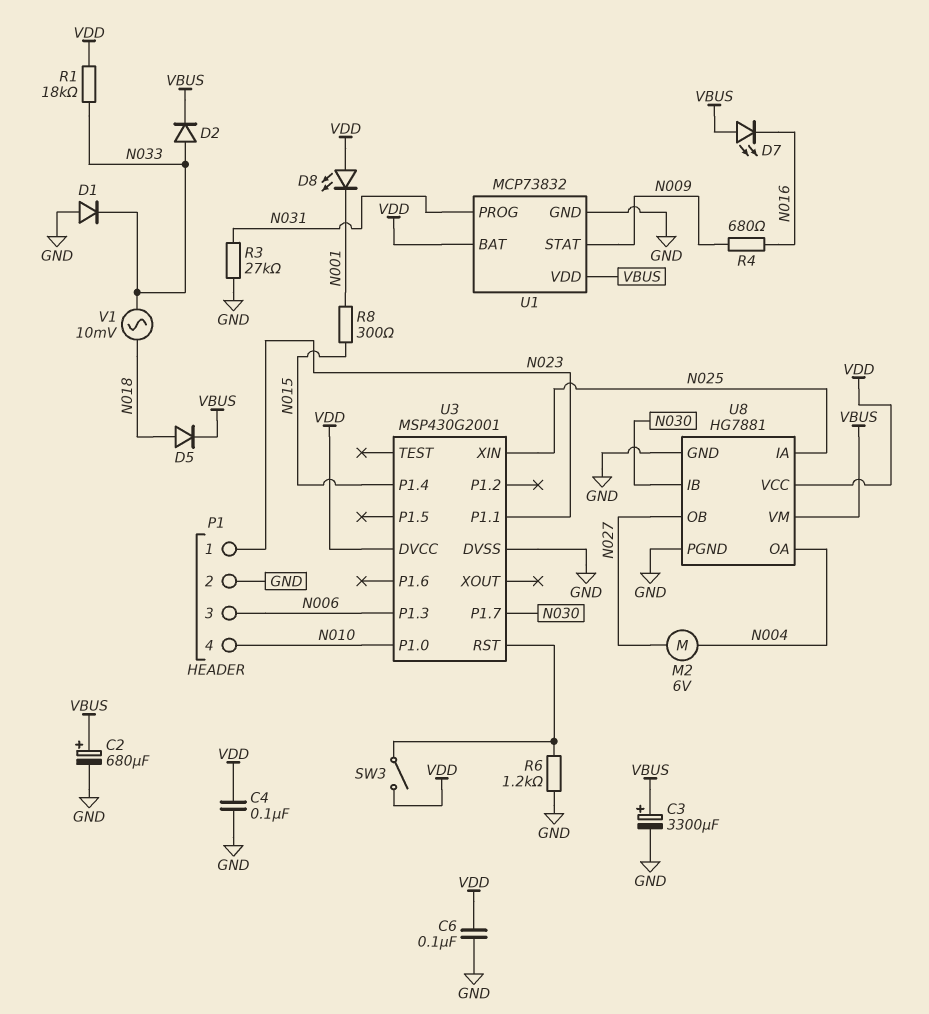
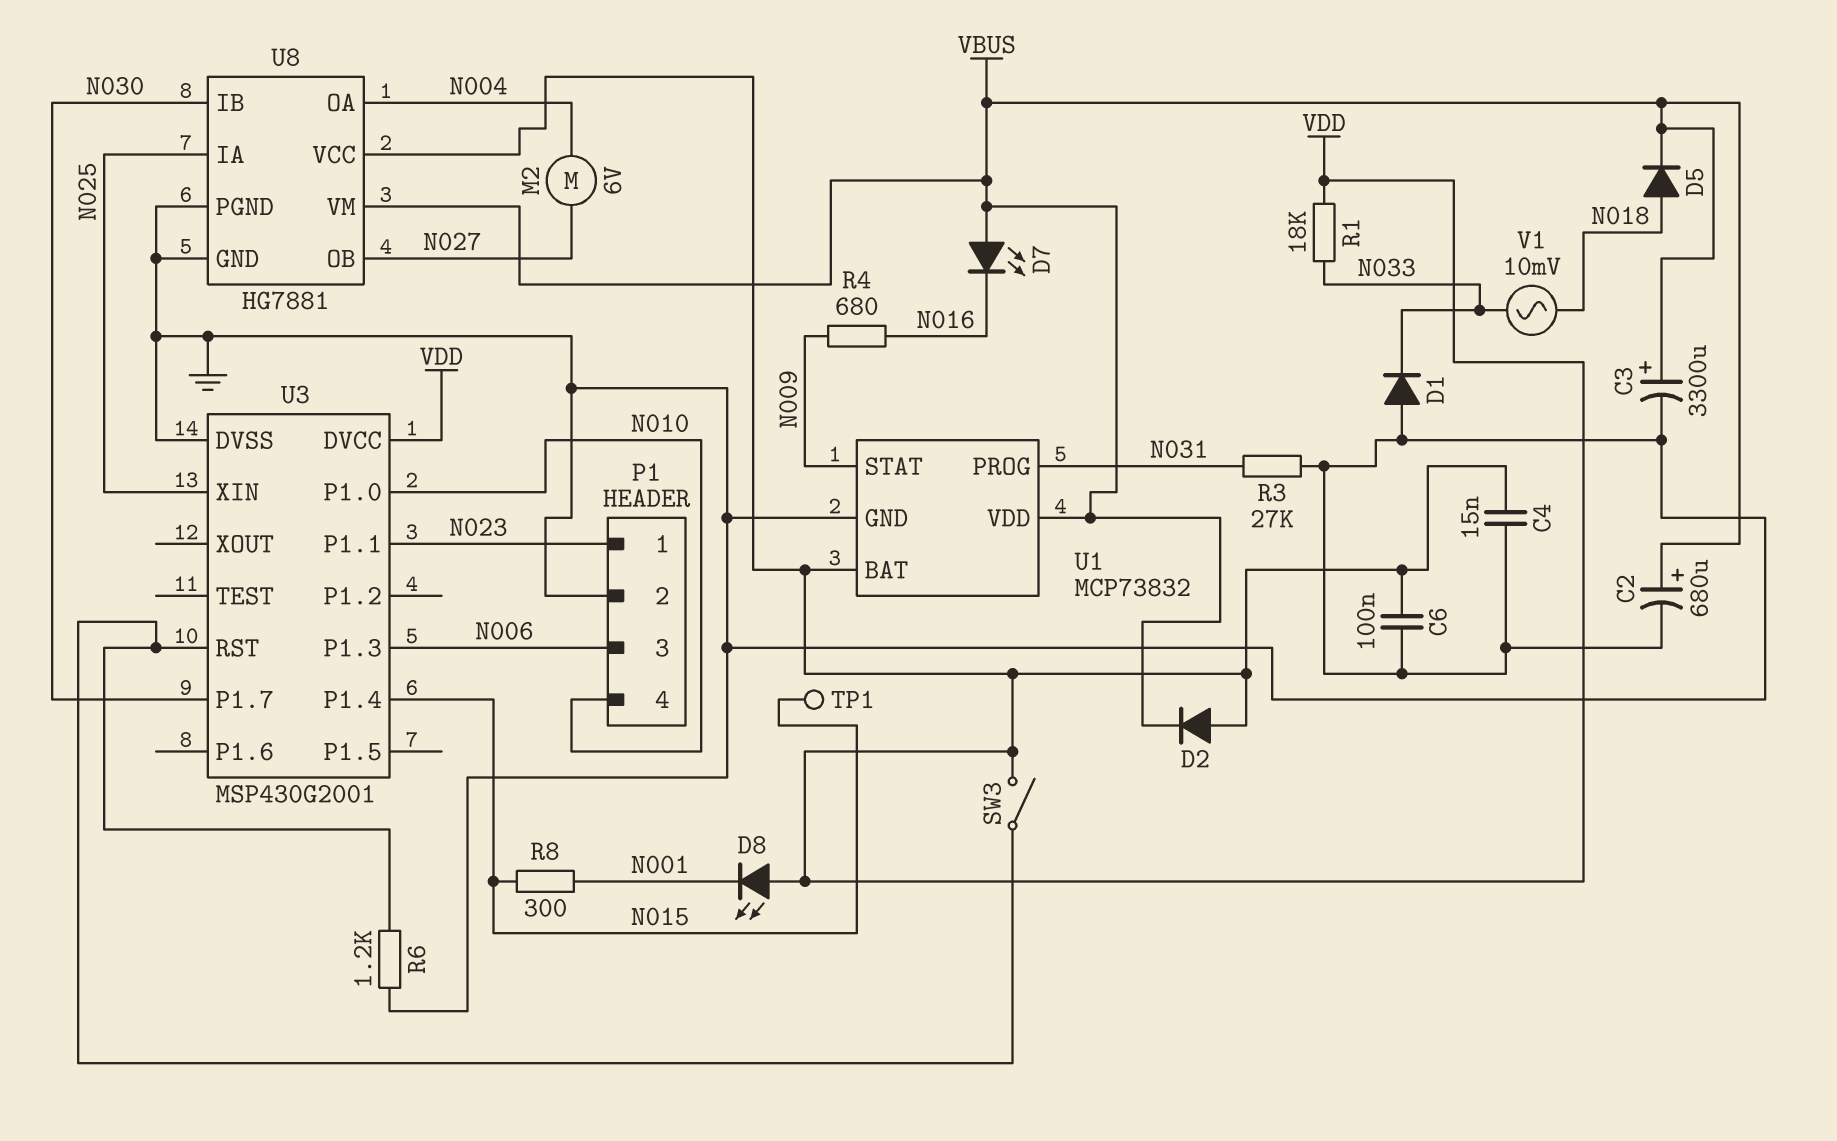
C4: 100nF (GND, VDD) -> 15nF (GND, VDD)
D2: diode (A N033, K VBUS) -> diode (A VDD, K VBUS)
TP1: none -> test point (N015)

